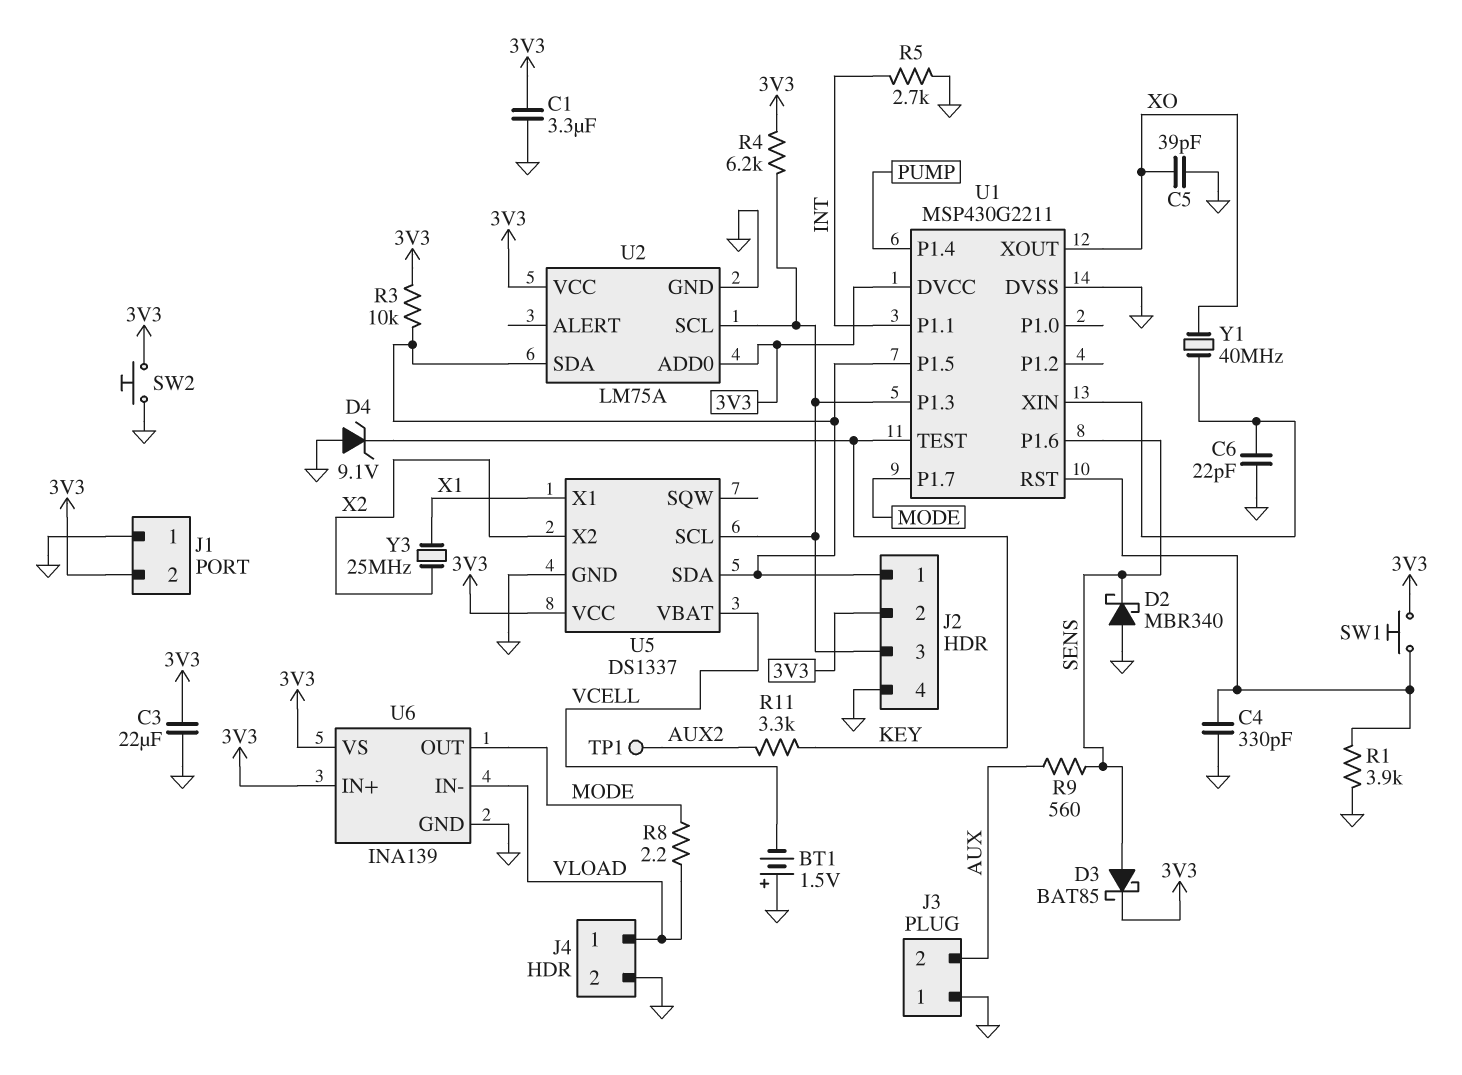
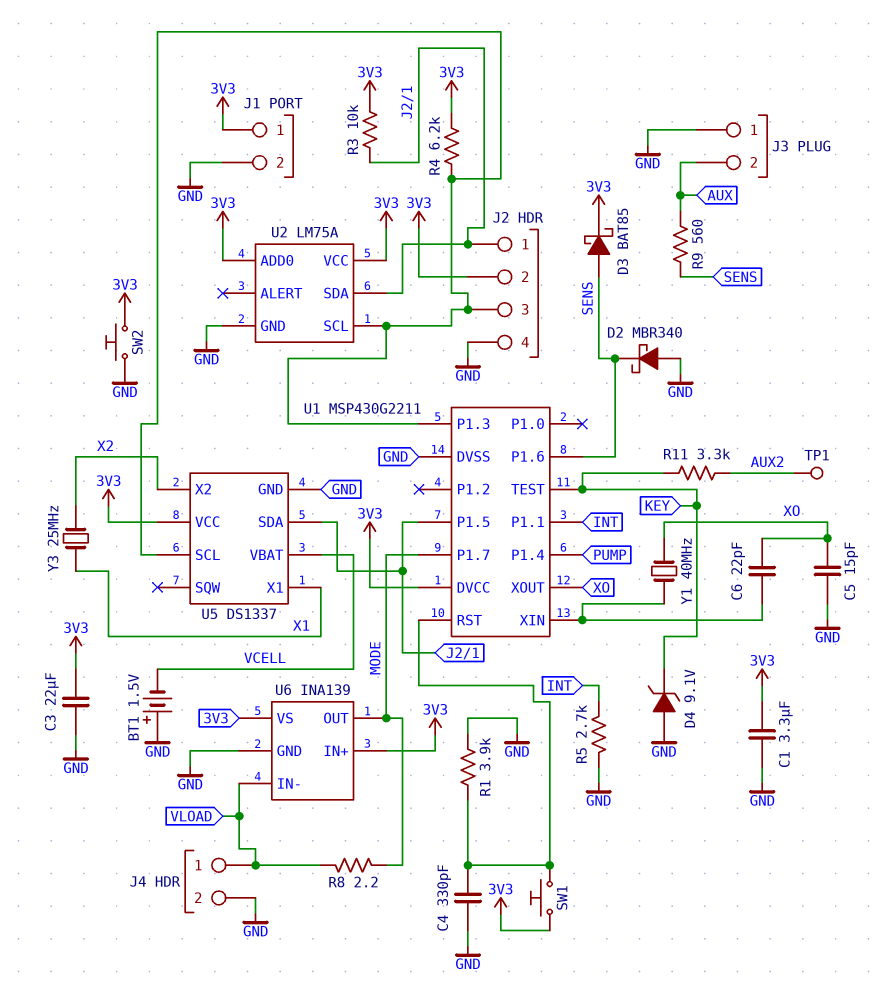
C5: 39pF (GND, XO) -> 15pF (GND, XO)
C6: 22pF (GND, U1/XIN) -> 22pF (U1/XIN, XO)
J1 pin 1: GND -> 3V3
J1 pin 2: 3V3 -> GND

